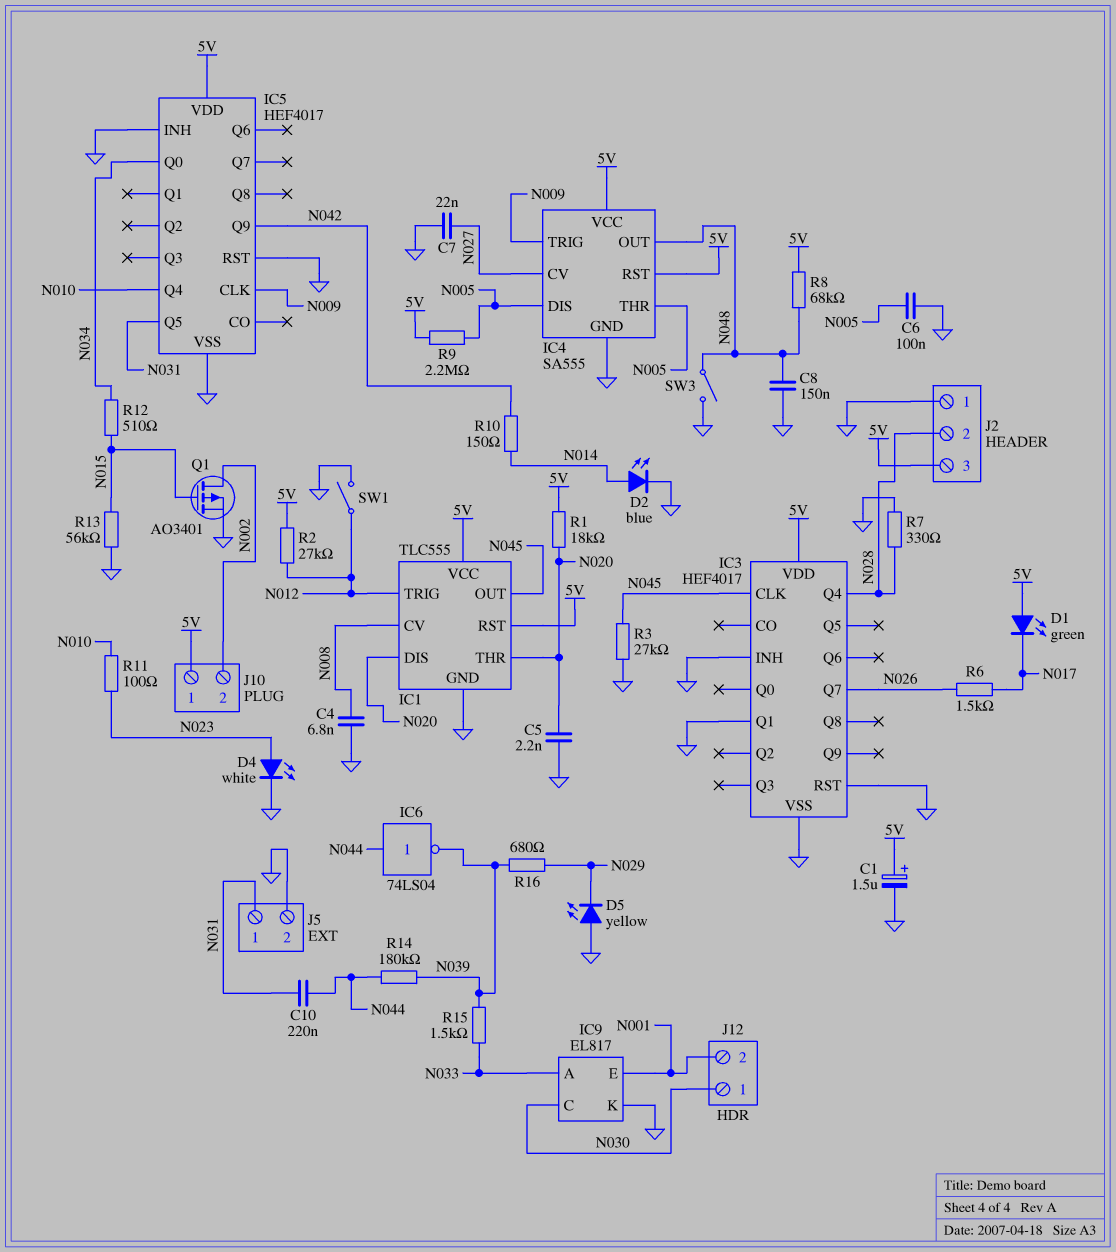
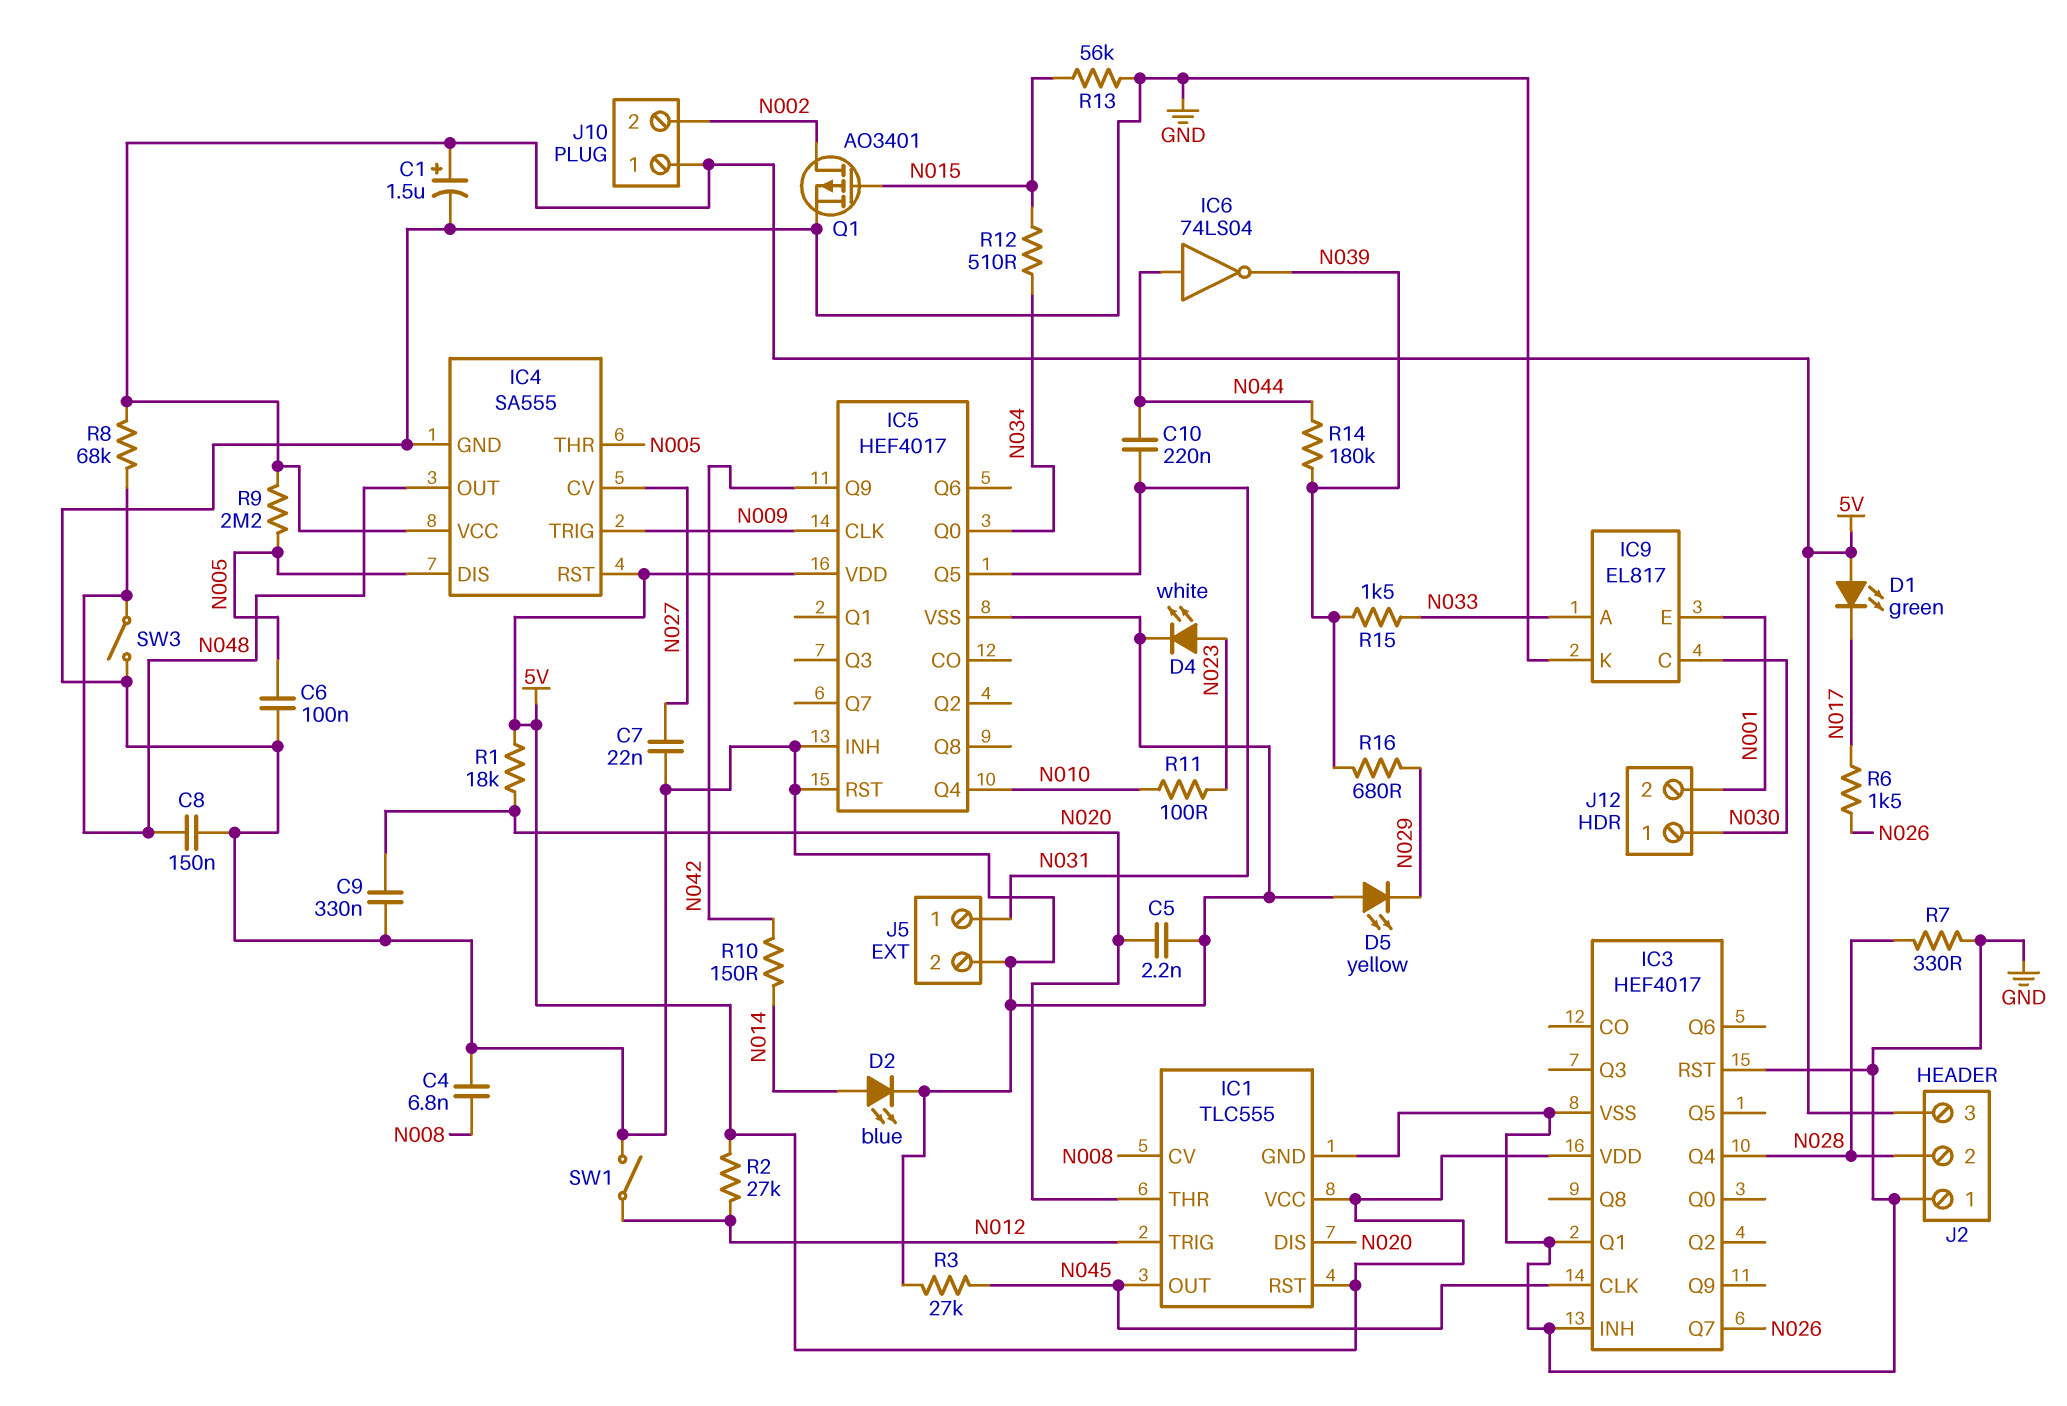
C9: none -> 330nF (GND, N020)

